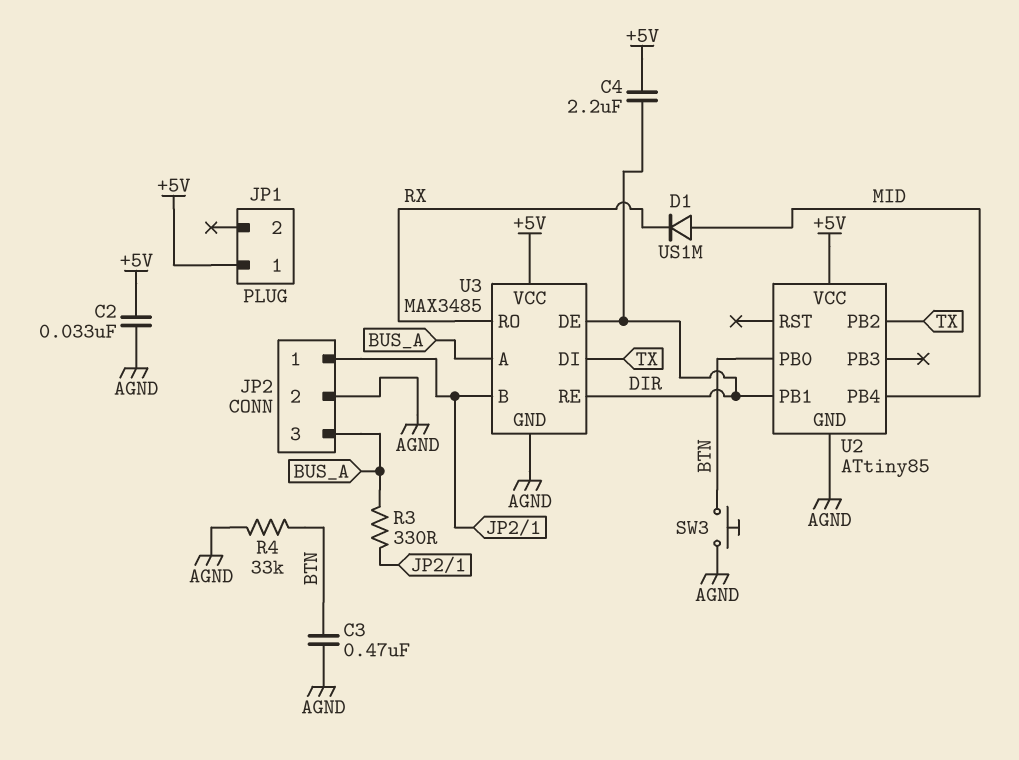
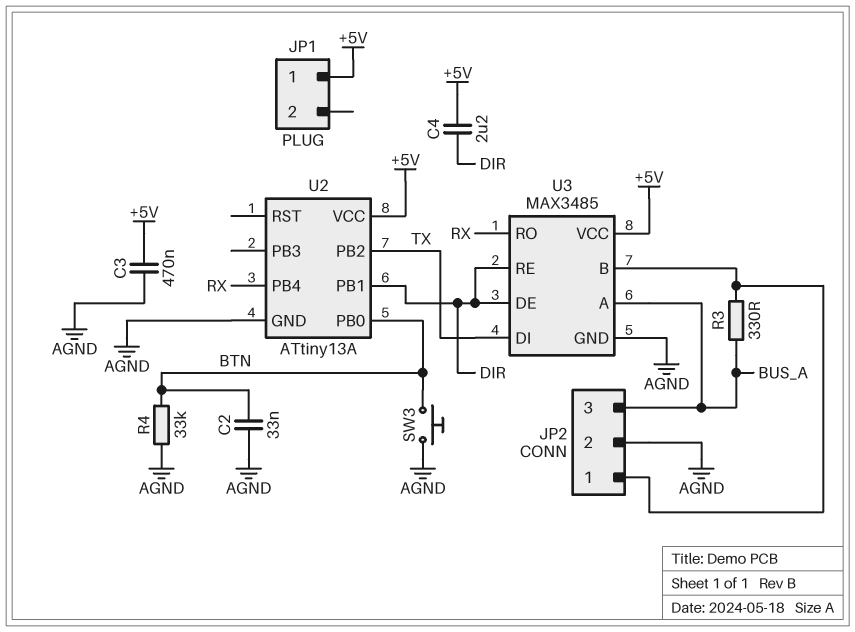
C2: 33nF (+5V, AGND) -> 33nF (AGND, BTN)
C3: 470nF (AGND, BTN) -> 470nF (+5V, AGND)
D1: diode US1M (A MID, K RX) -> none
U2: ATtiny85 -> ATtiny13A
U2 pin PB4: MID -> RX

